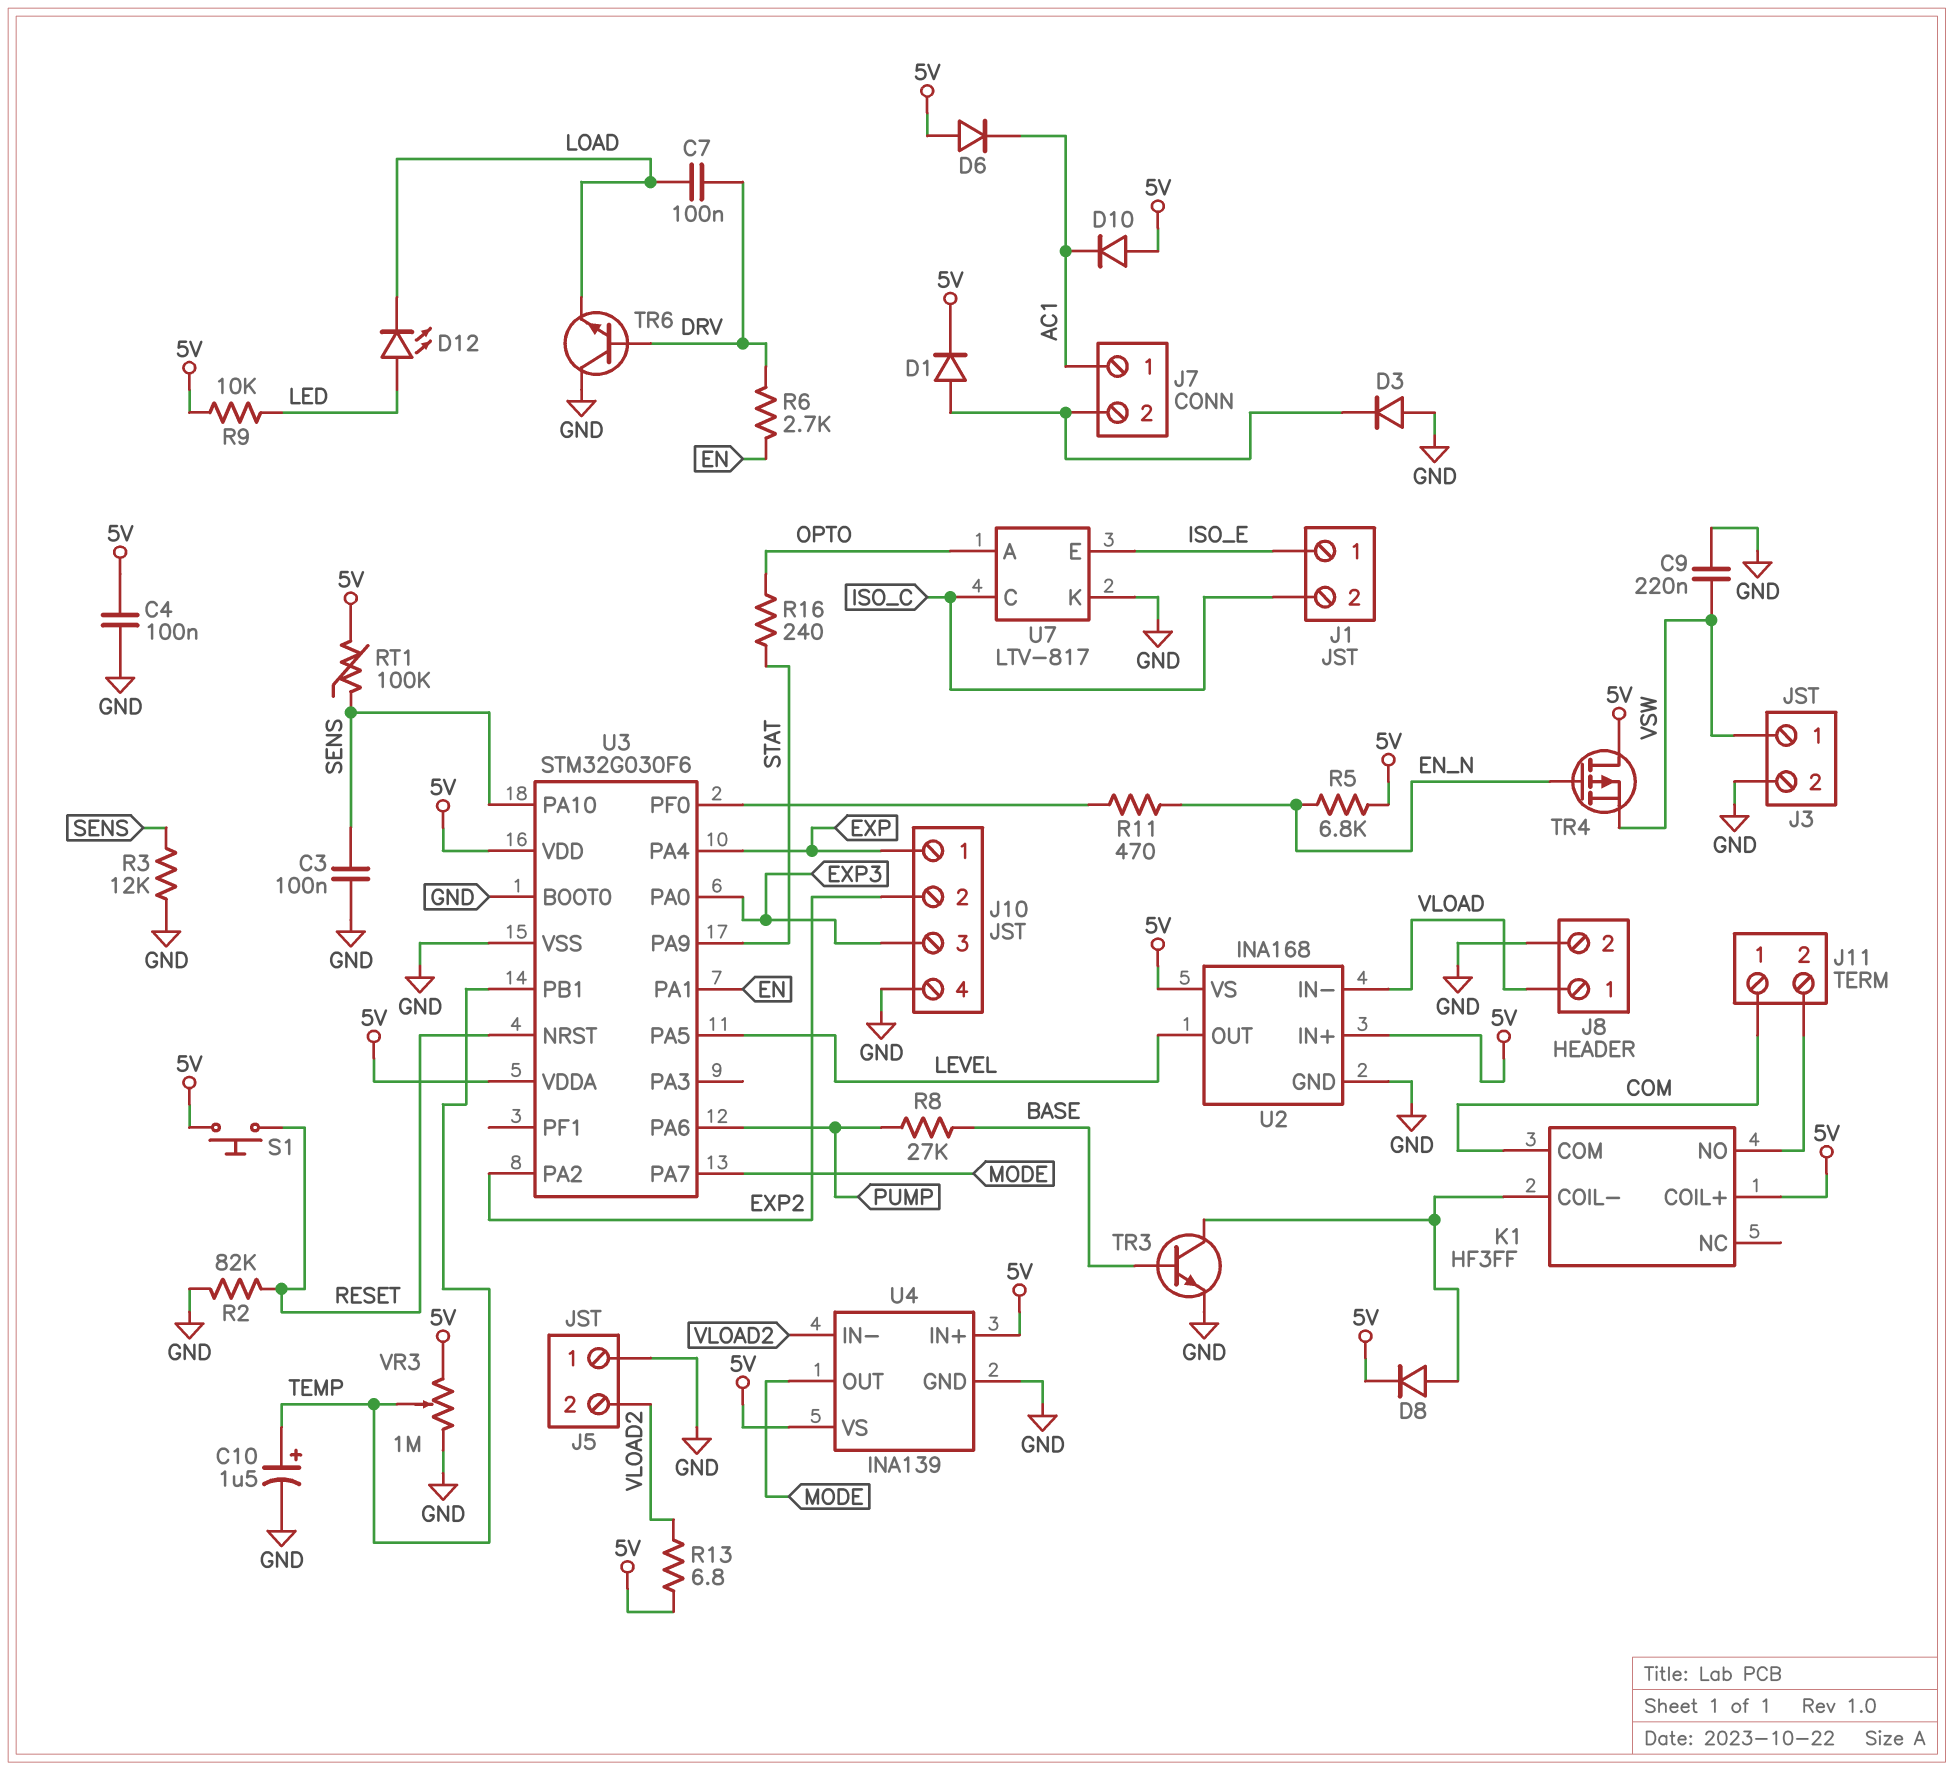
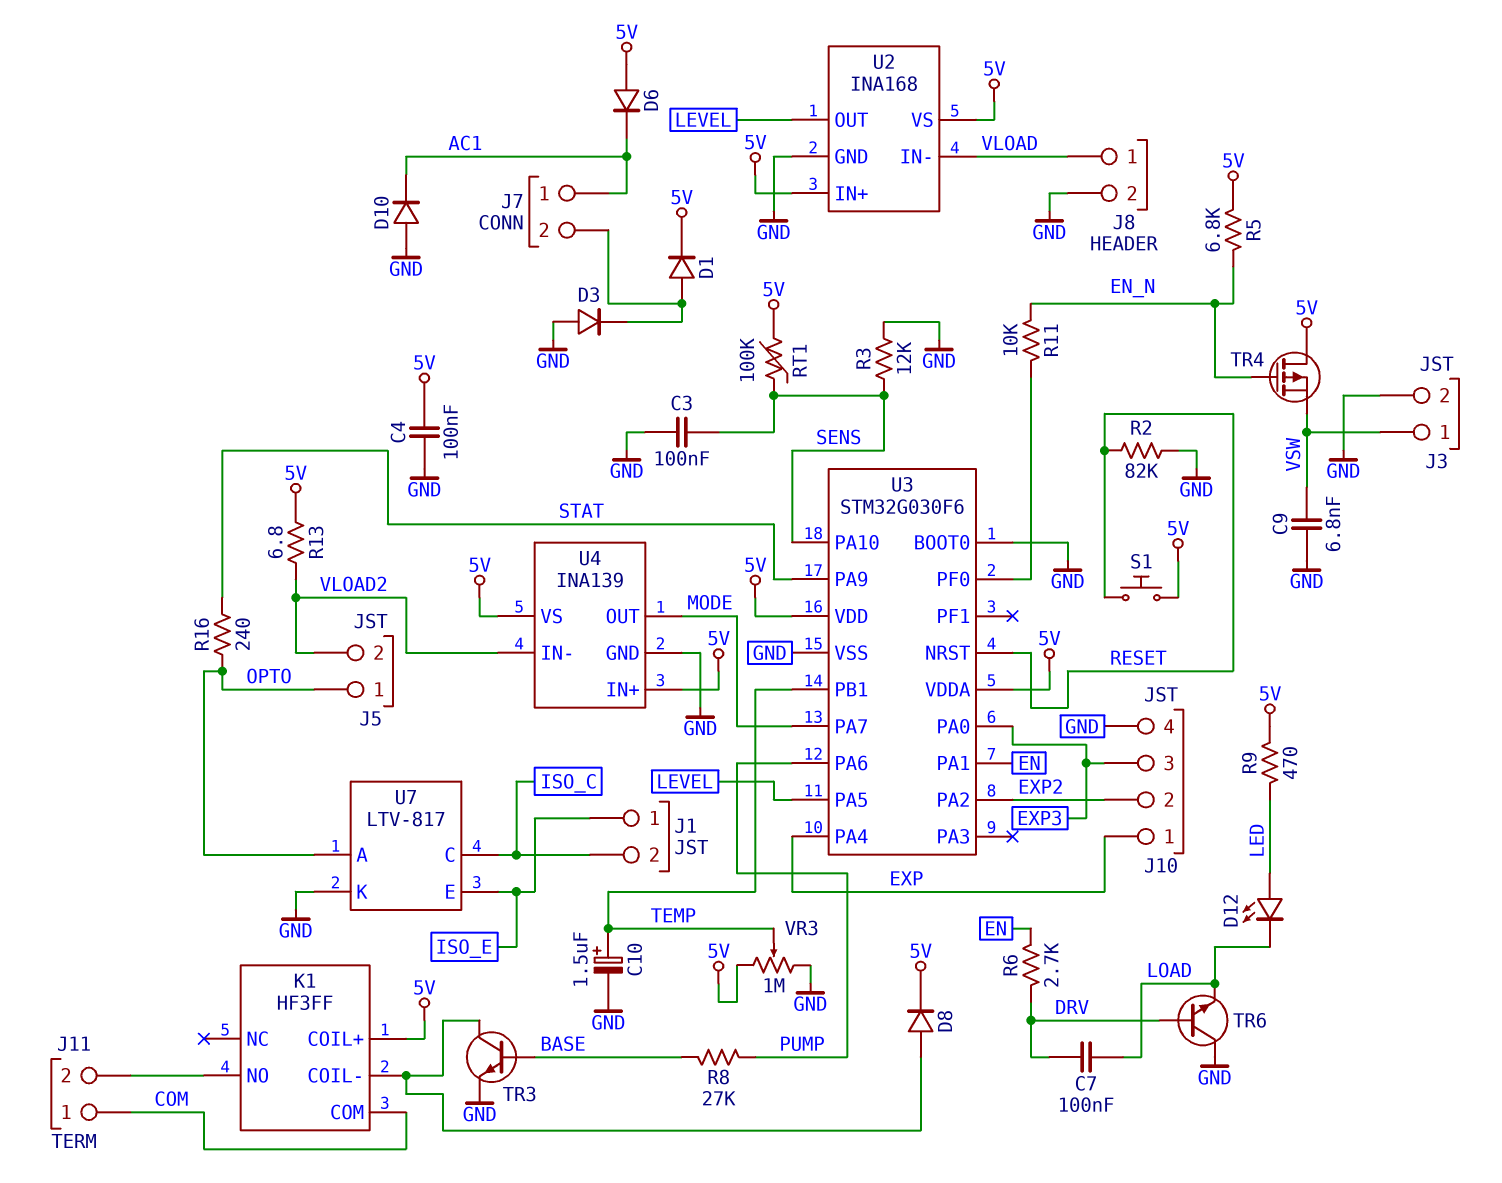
C9: 220nF (GND, VSW) -> 6.8nF (GND, VSW)
D10: diode (A 5V, K AC1) -> diode (A GND, K AC1)
J5 pin 1: GND -> OPTO
R9: 10k (5V, LED) -> 470 (5V, LED)
R11: 470 (EN_N, U3/PF0) -> 10k (EN_N, U3/PF0)

